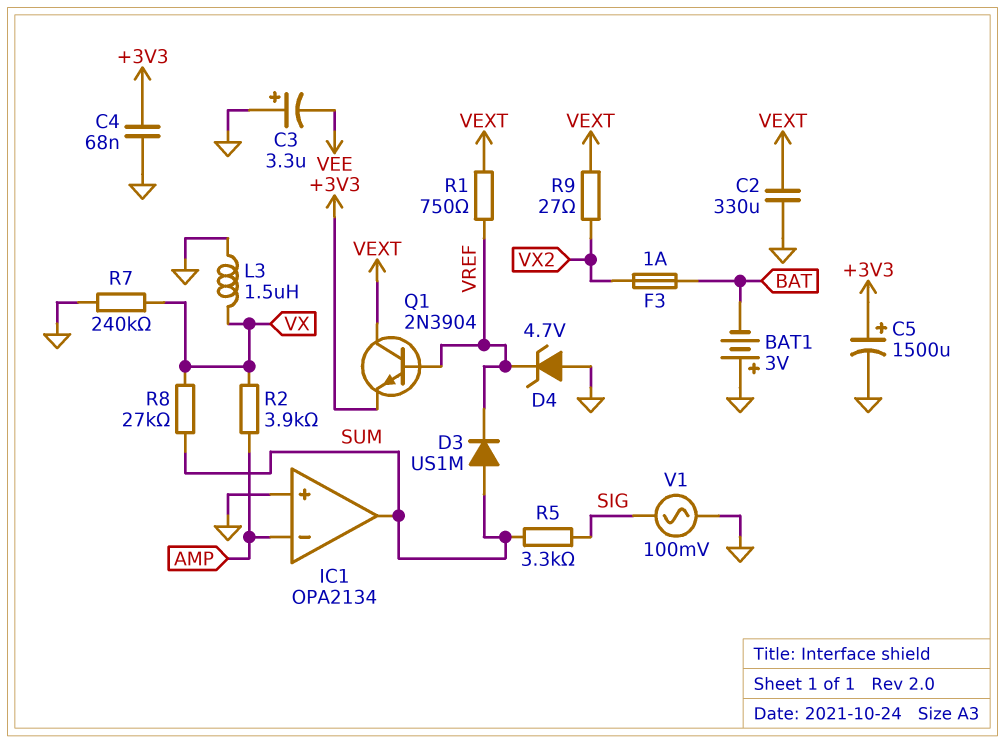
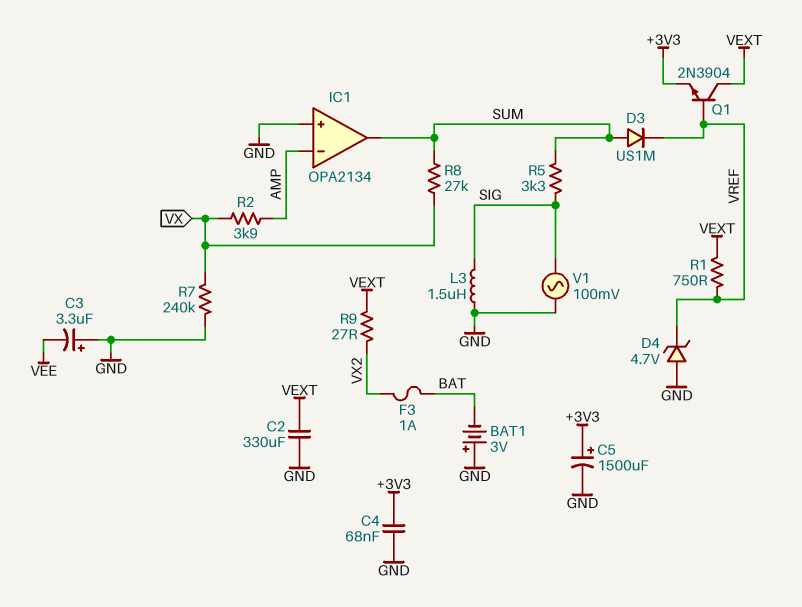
L3: 1.5uH (GND, VX) -> 1.5uH (GND, SIG)

